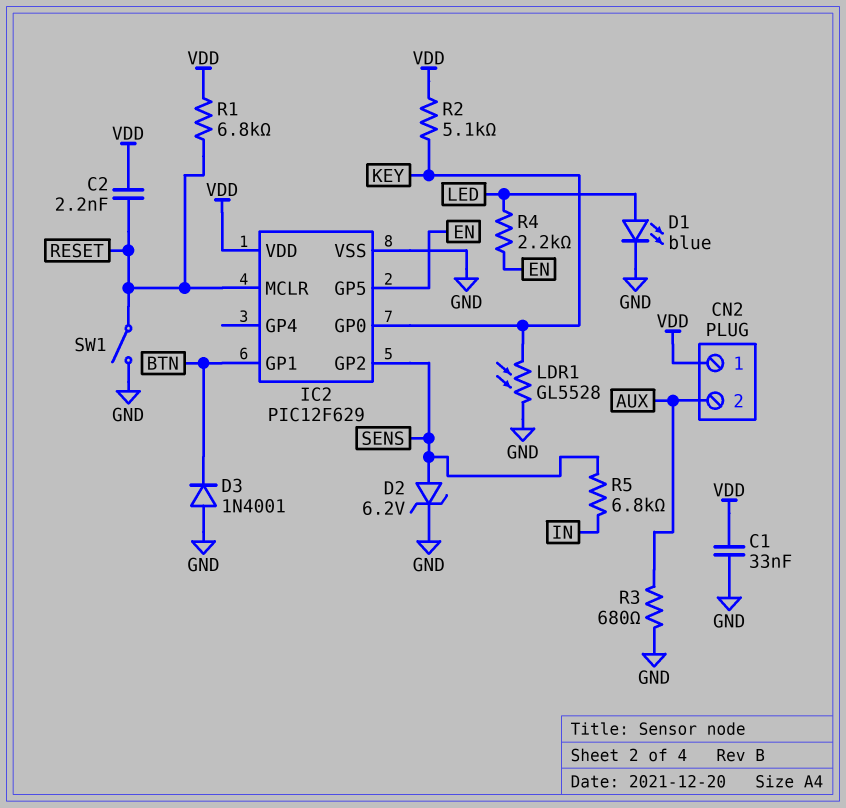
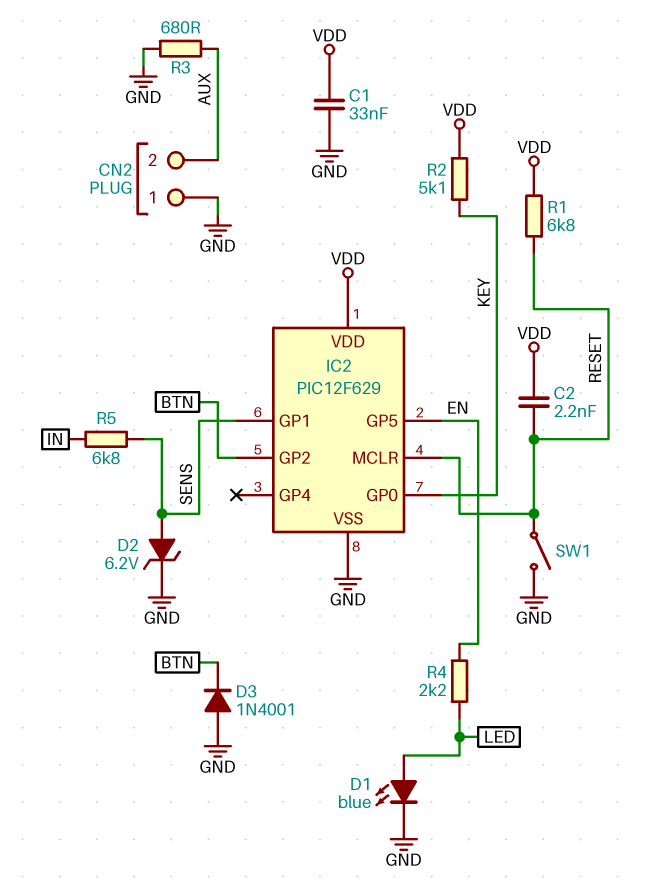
CN2 pin 1: VDD -> GND
IC2 pin GP1: BTN -> SENS
IC2 pin GP2: SENS -> BTN
LDR1: GL5528 (GND, KEY) -> none

